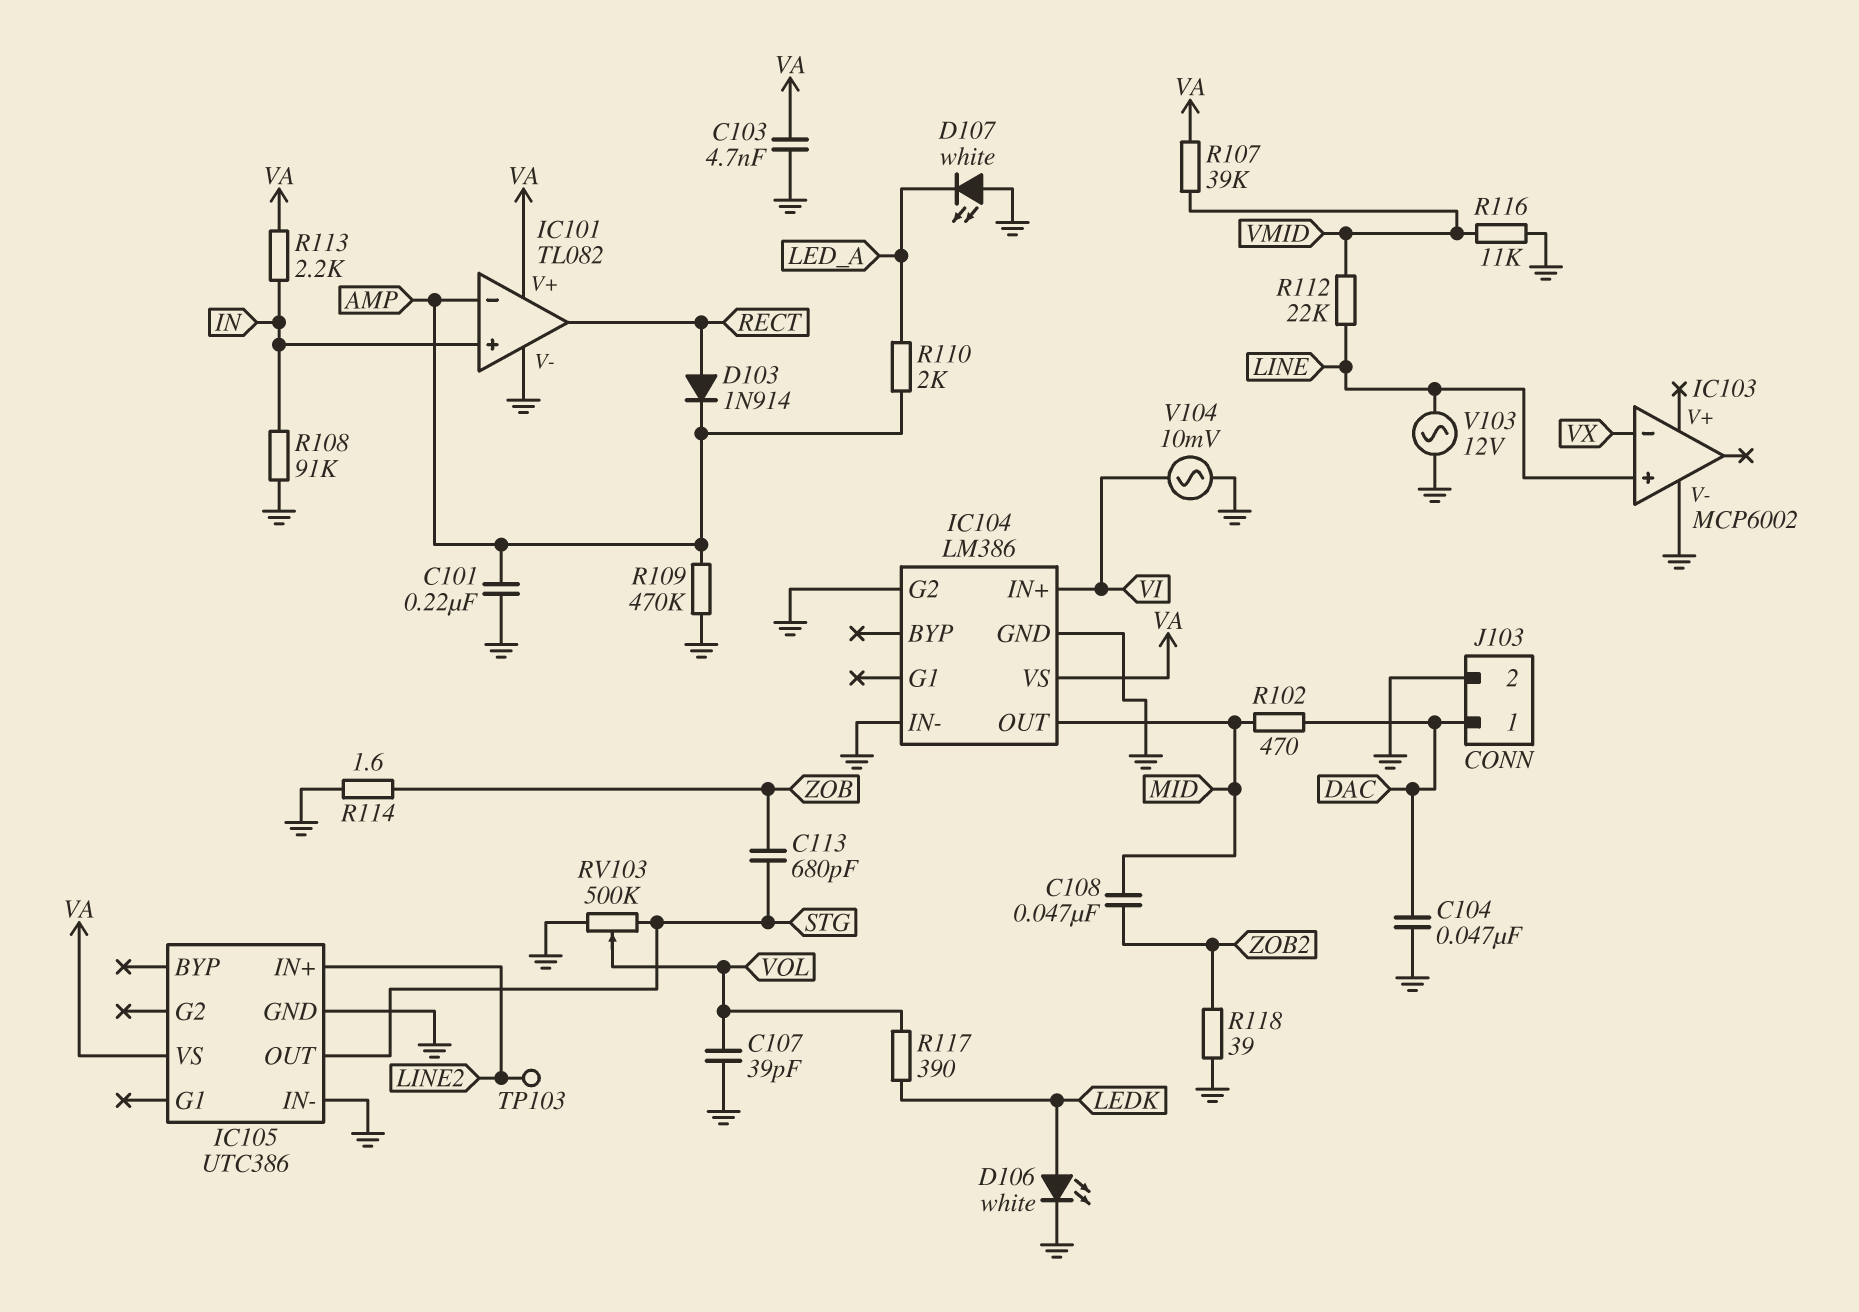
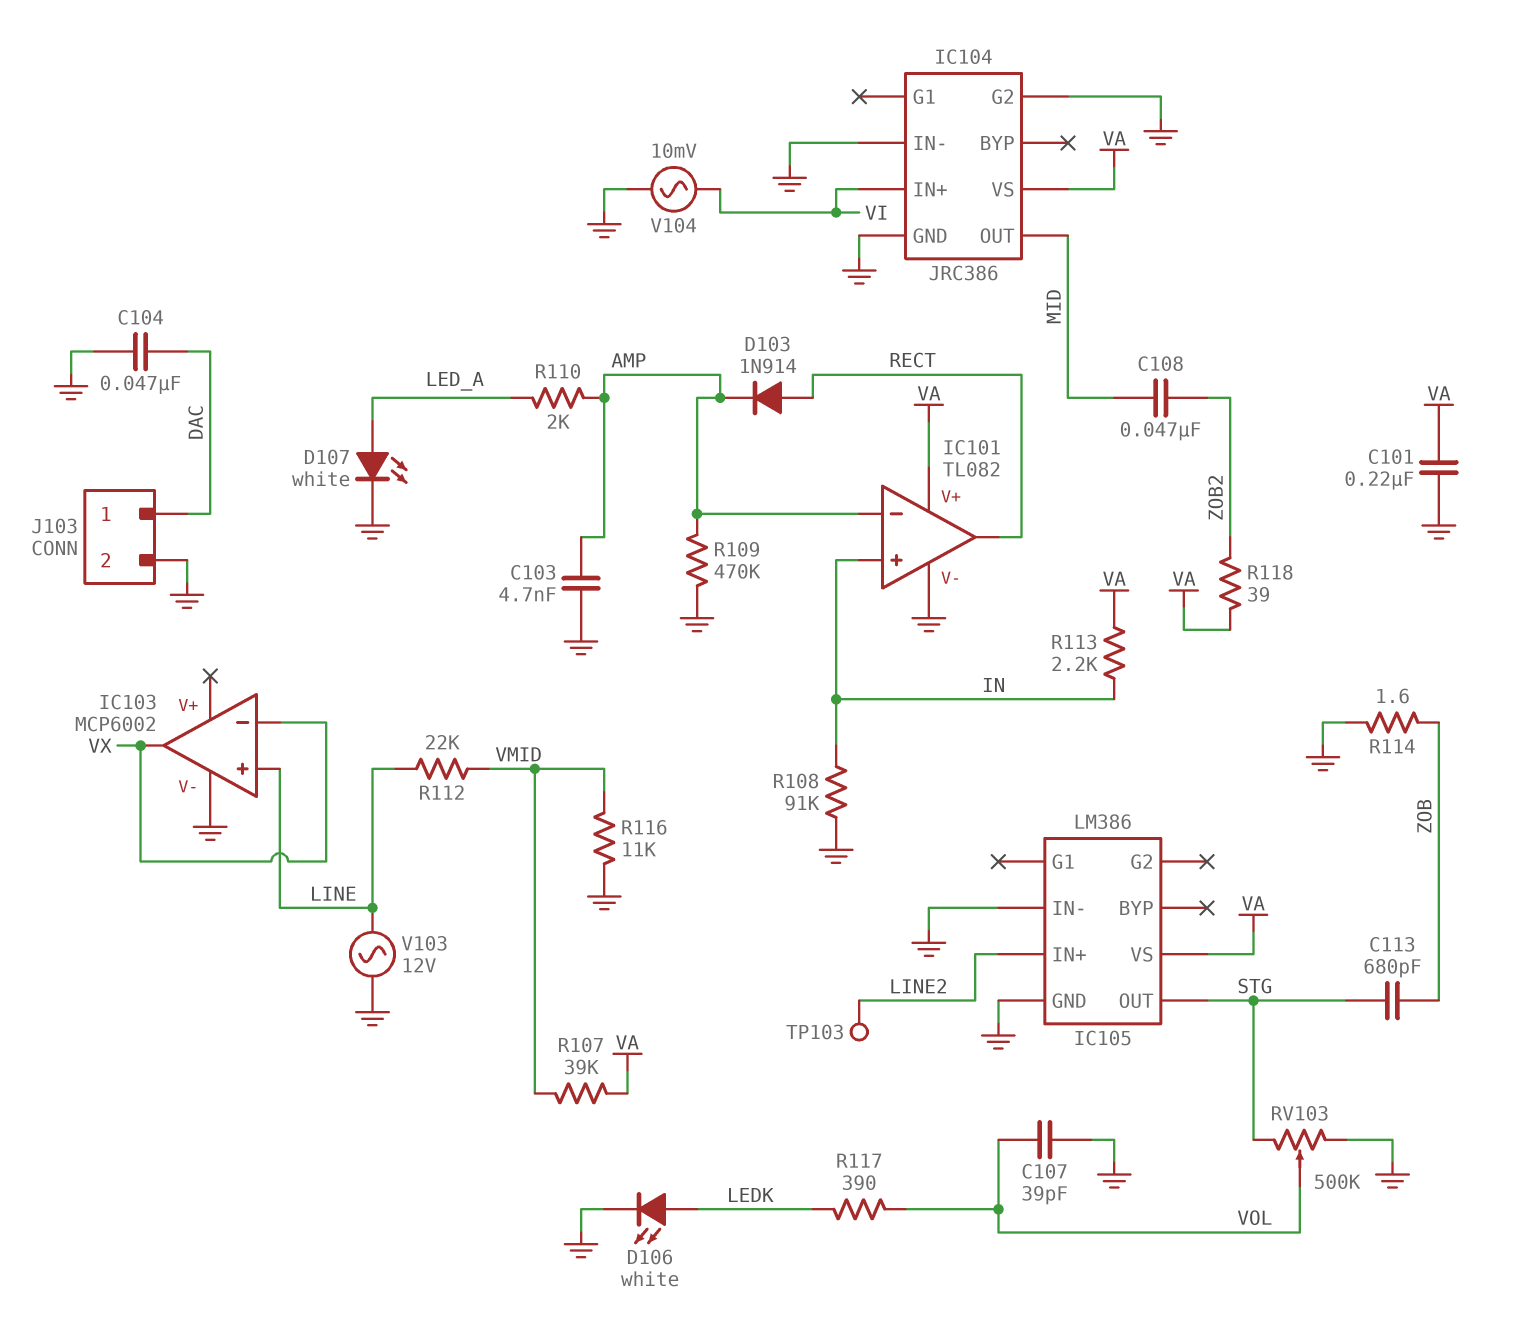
C101: 220nF (AMP, GND) -> 220nF (GND, VA)
C103: 4.7nF (GND, VA) -> 4.7nF (AMP, GND)
D107: LED white (A GND, K LED_A) -> LED white (A LED_A, K GND)
IC103 pin out: none -> VX
IC104: LM386 -> JRC386
IC105: UTC386 -> LM386
R102: 470 (DAC, MID) -> none
R118: 39 (GND, ZOB2) -> 39 (VA, ZOB2)

